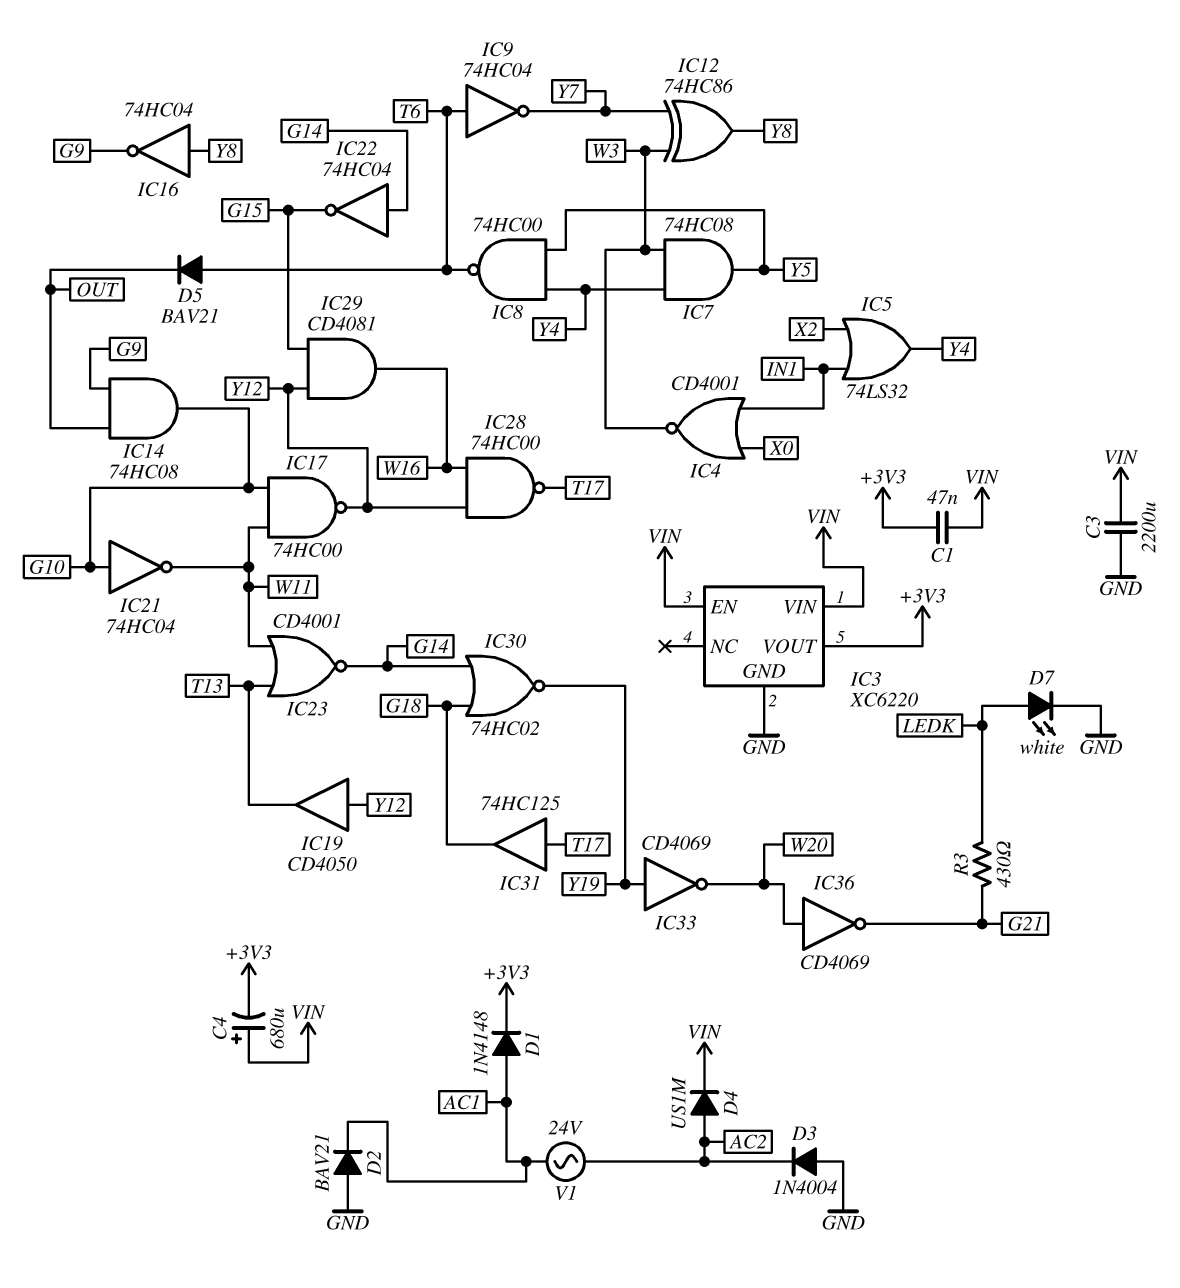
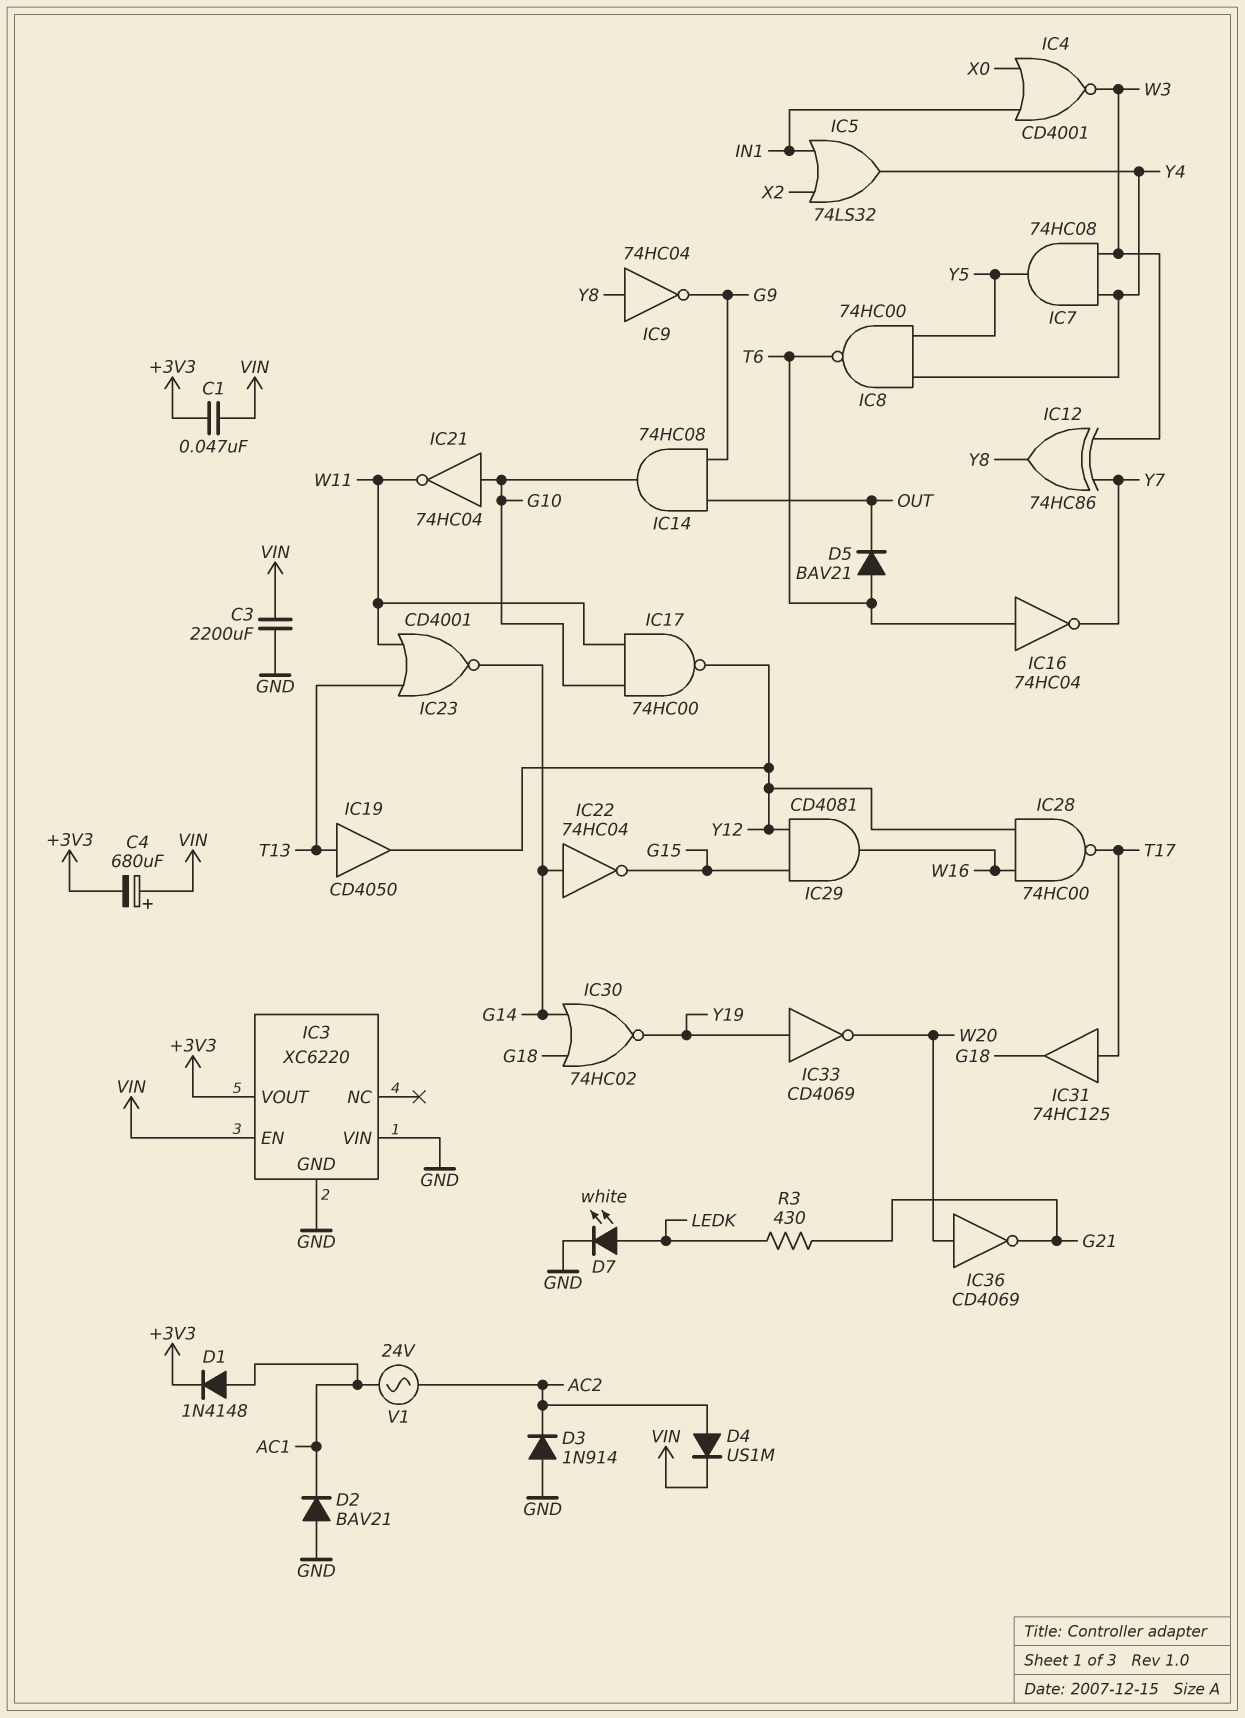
D3: diode 1N4004 (A GND, K AC2) -> diode 1N914 (A GND, K AC2)
IC3 pin VIN: VIN -> GND
IC9: NOT 74HC04 (in T6, out Y7) -> NOT 74HC04 (in Y8, out G9)
IC16: NOT 74HC04 (in Y8, out G9) -> NOT 74HC04 (in T6, out Y7)
IC19: buffer CD4050 (in Y12, out T13) -> buffer CD4050 (in T13, out Y12)

